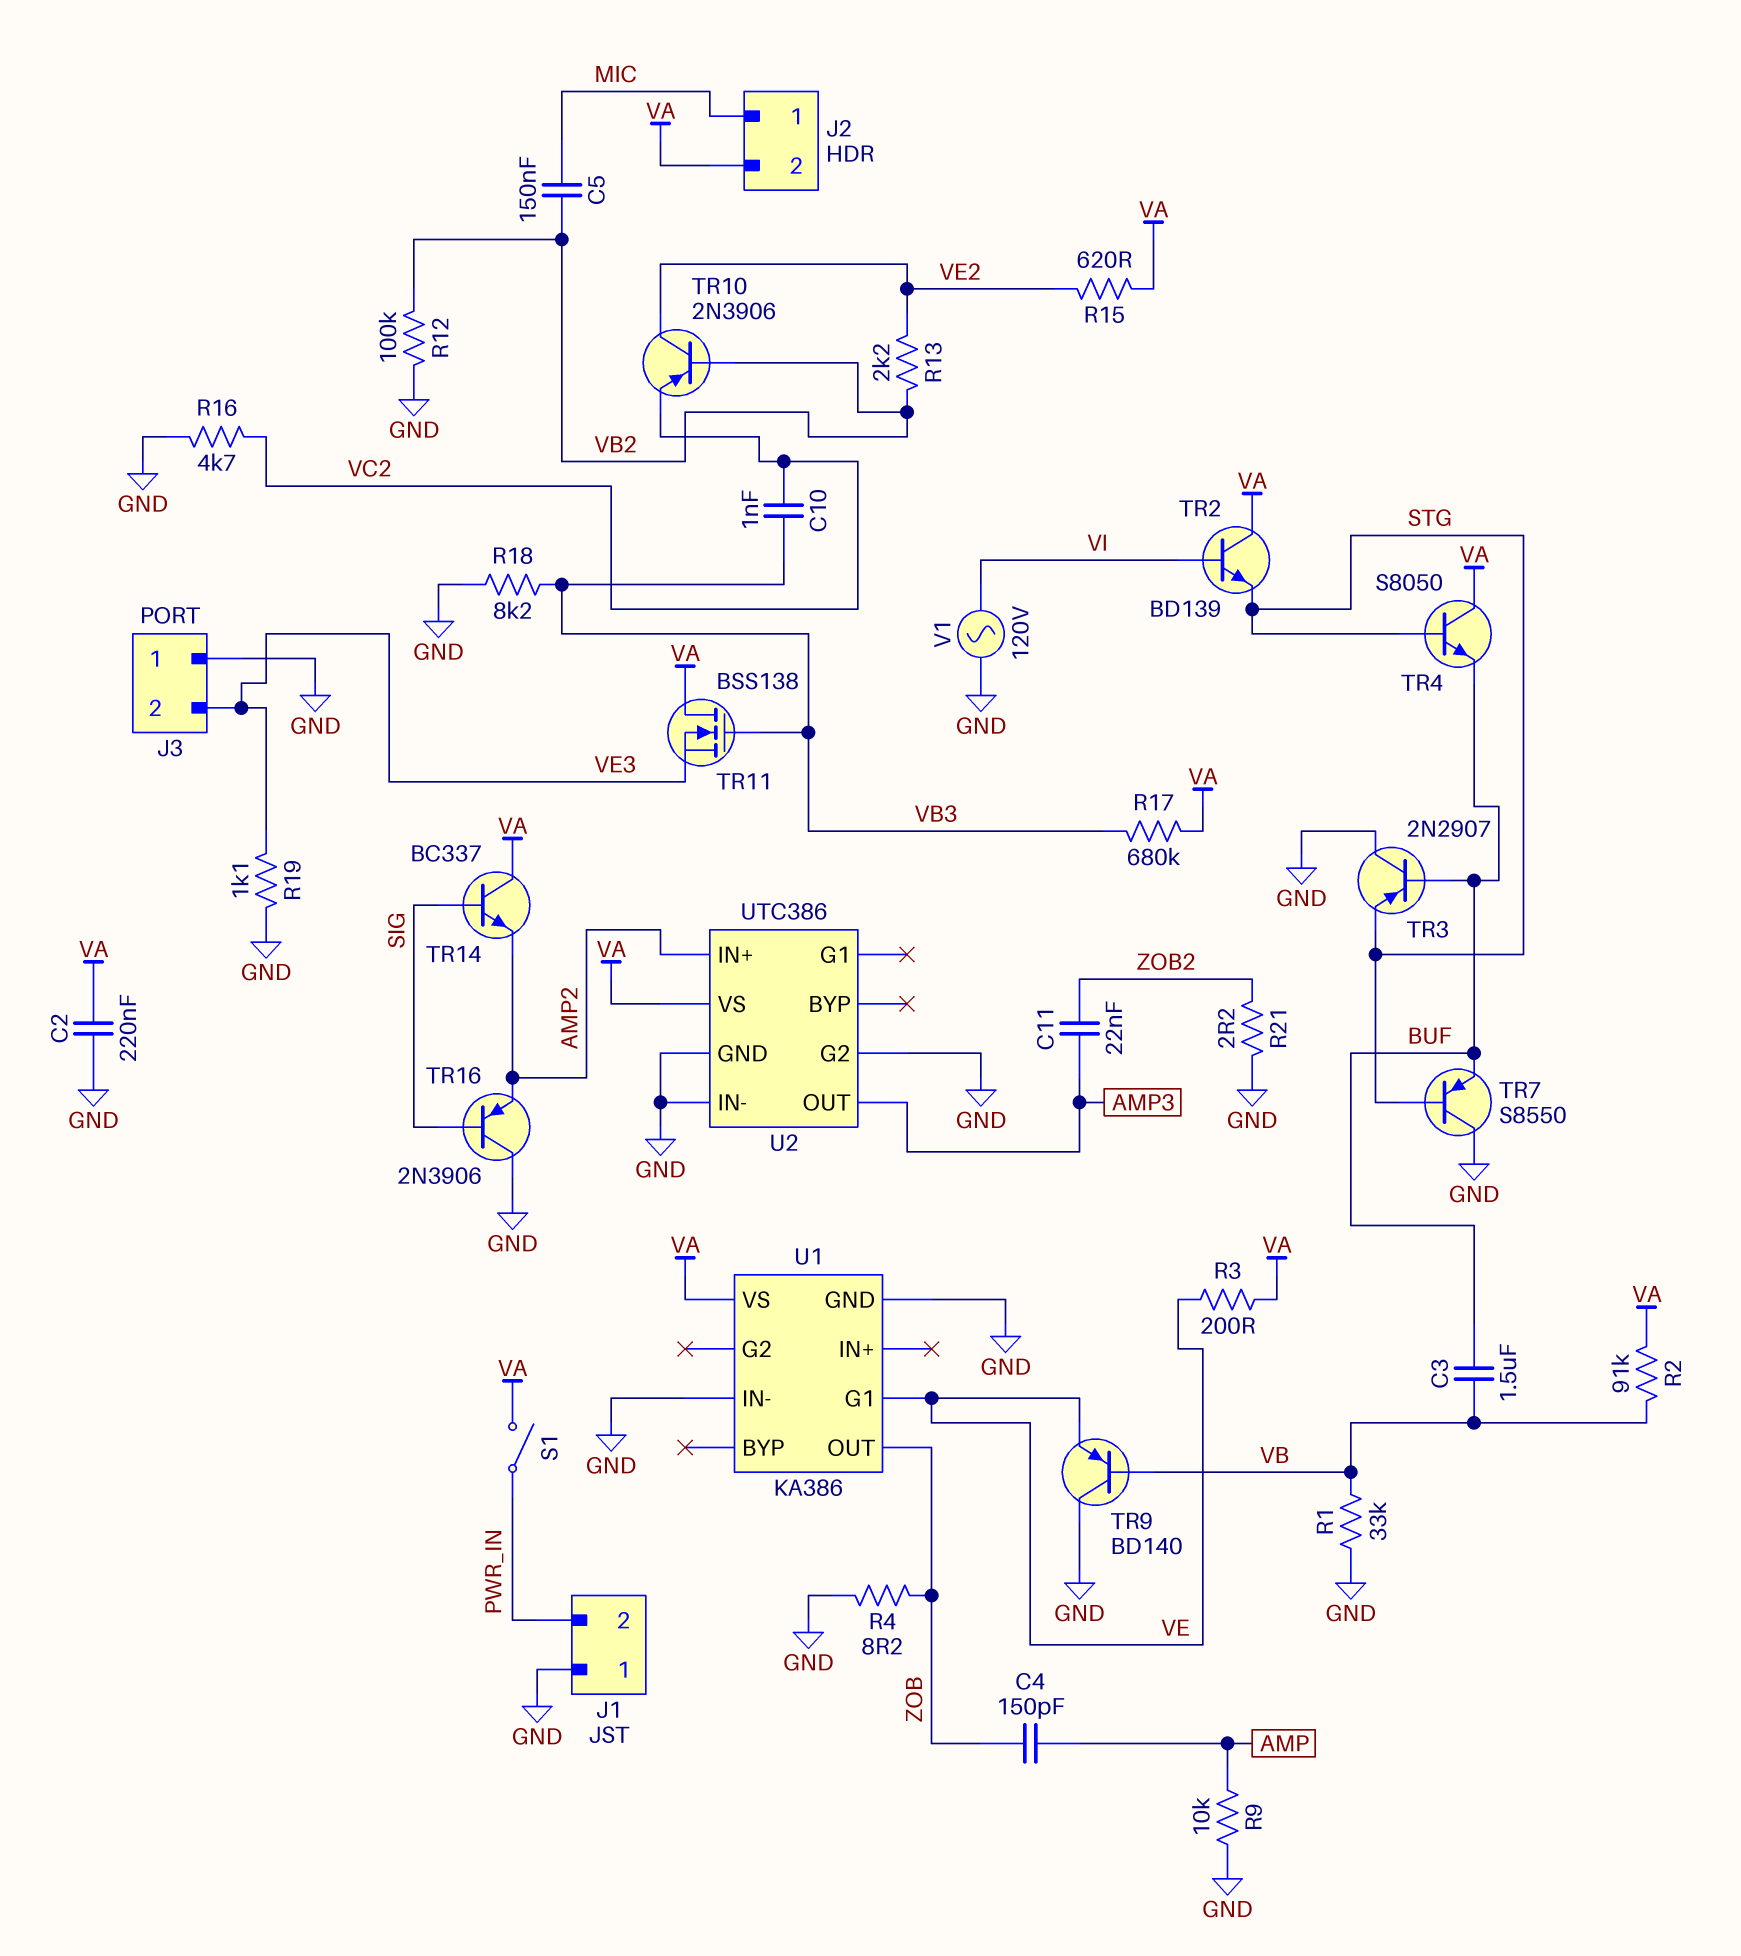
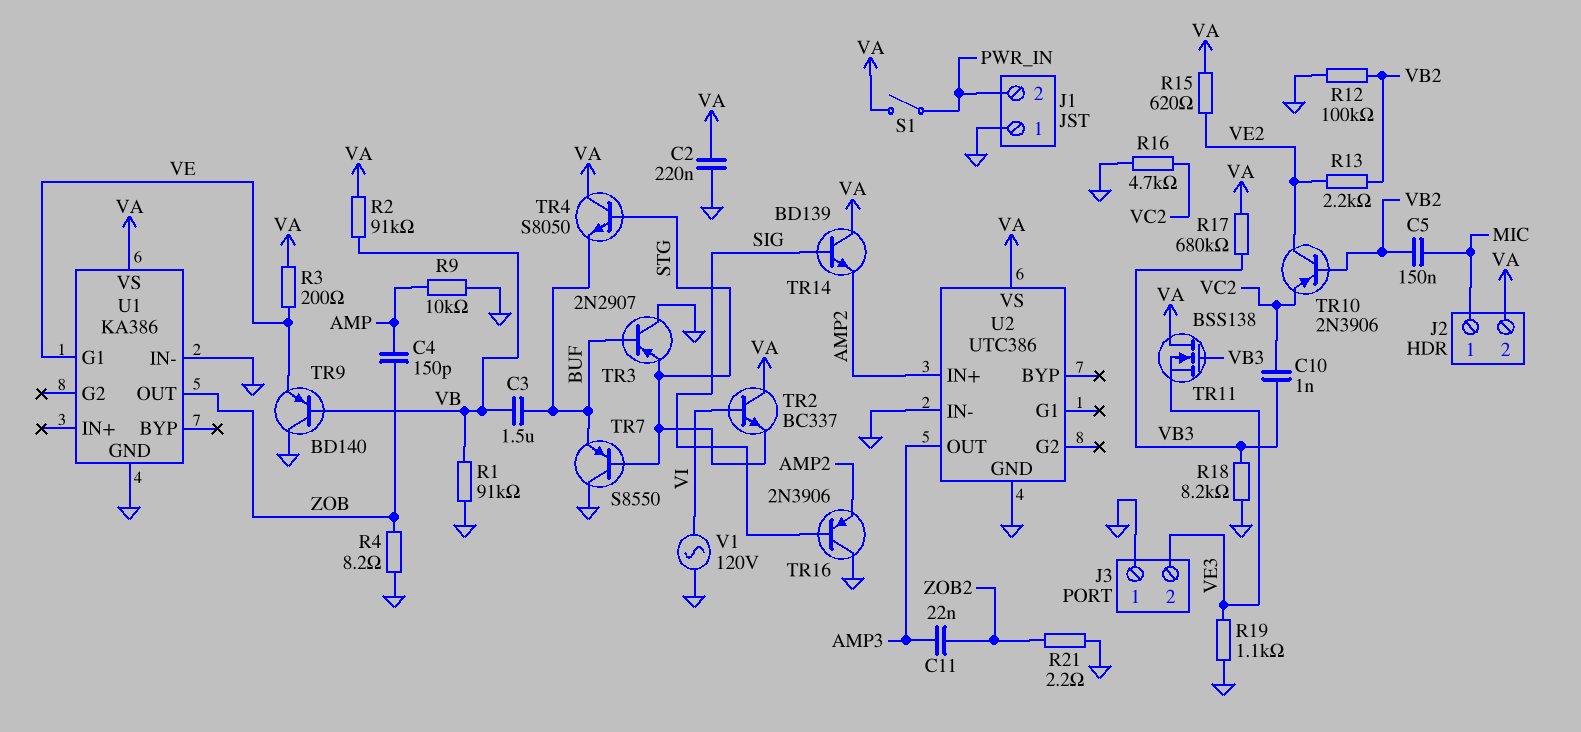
R1: 33k (GND, VB) -> 91k (GND, VB)
TR2: NPN BD139 (B VI, C VA, E STG) -> NPN BC337 (B VI, C VA, E STG)
TR14: NPN BC337 (B SIG, C VA, E AMP2) -> NPN BD139 (B SIG, C VA, E AMP2)
U2 pin G2: GND -> none

